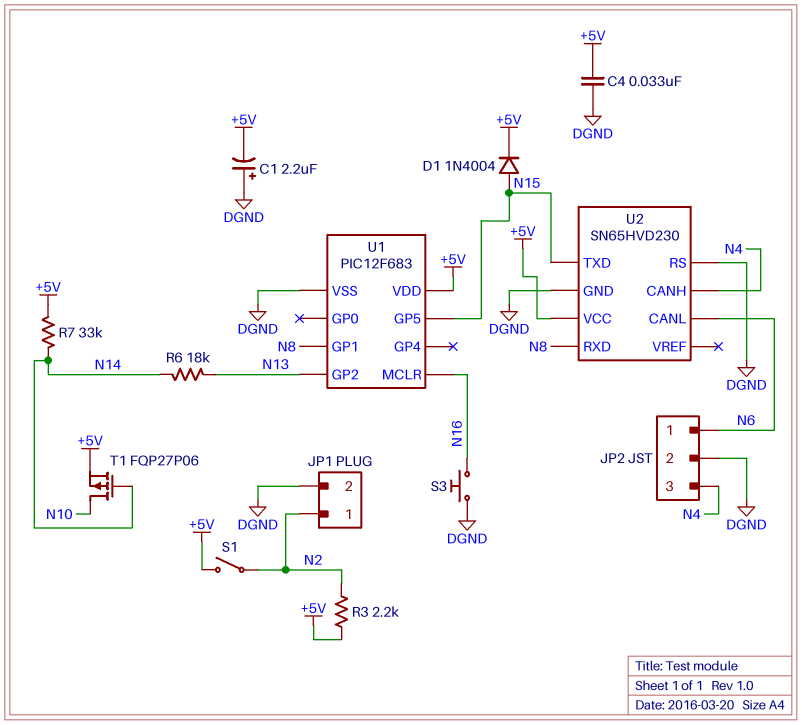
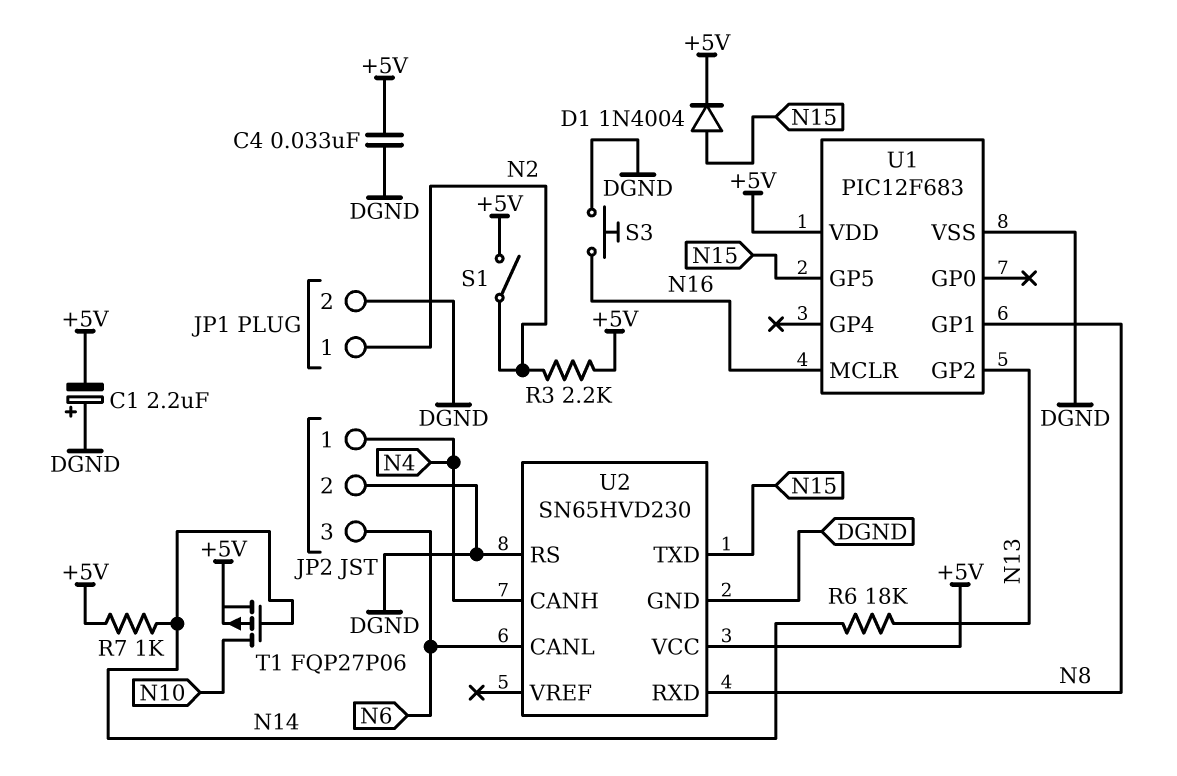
JP2 pin 1: N6 -> N4
JP2 pin 3: N4 -> N6
R7: 33k (+5V, N14) -> 1k (+5V, N14)

